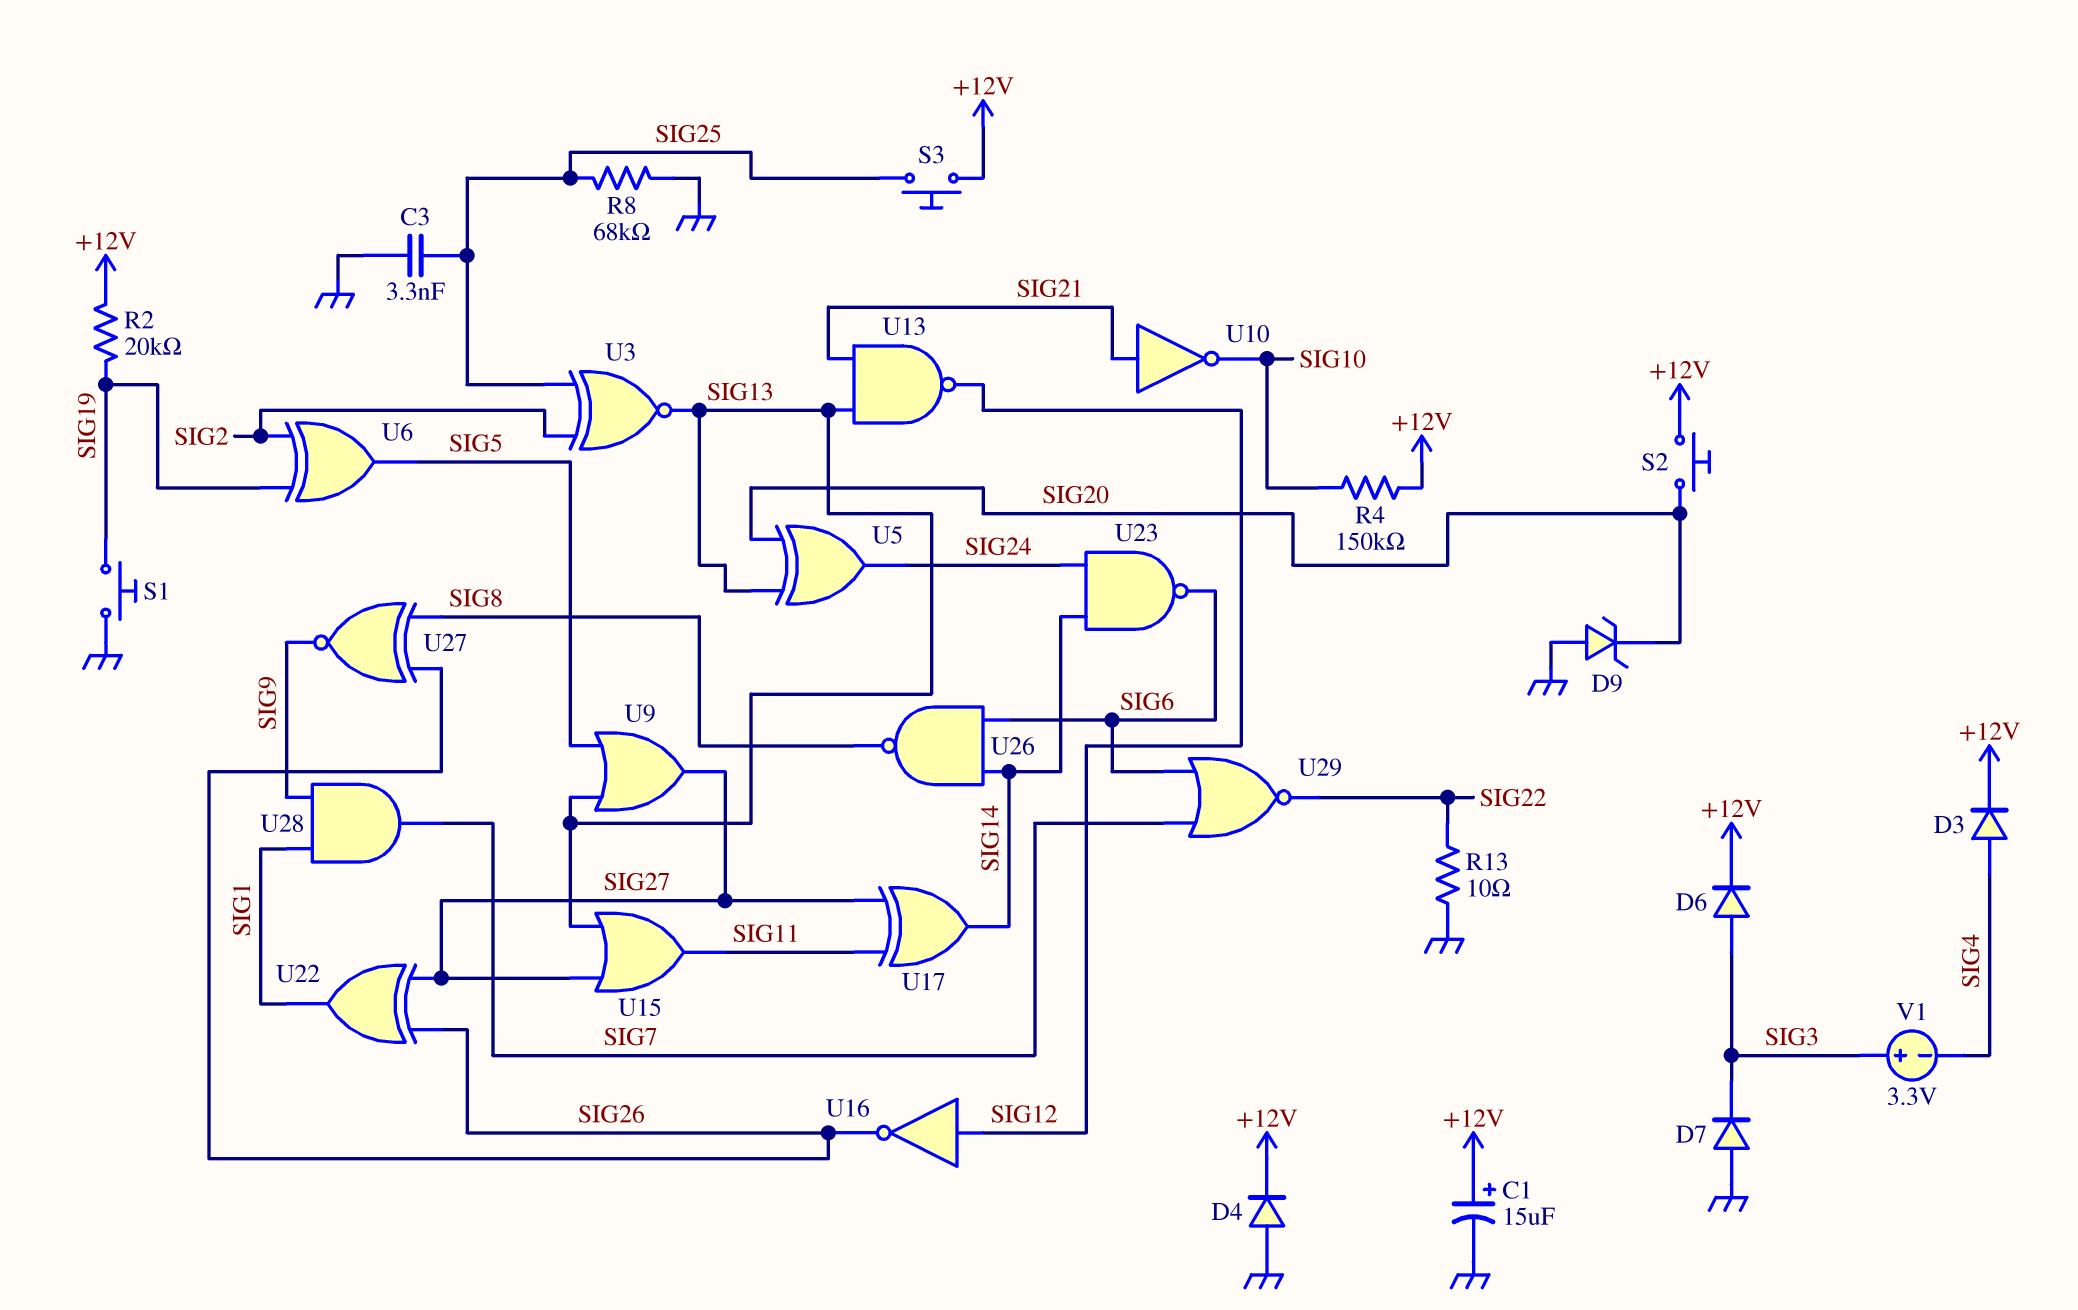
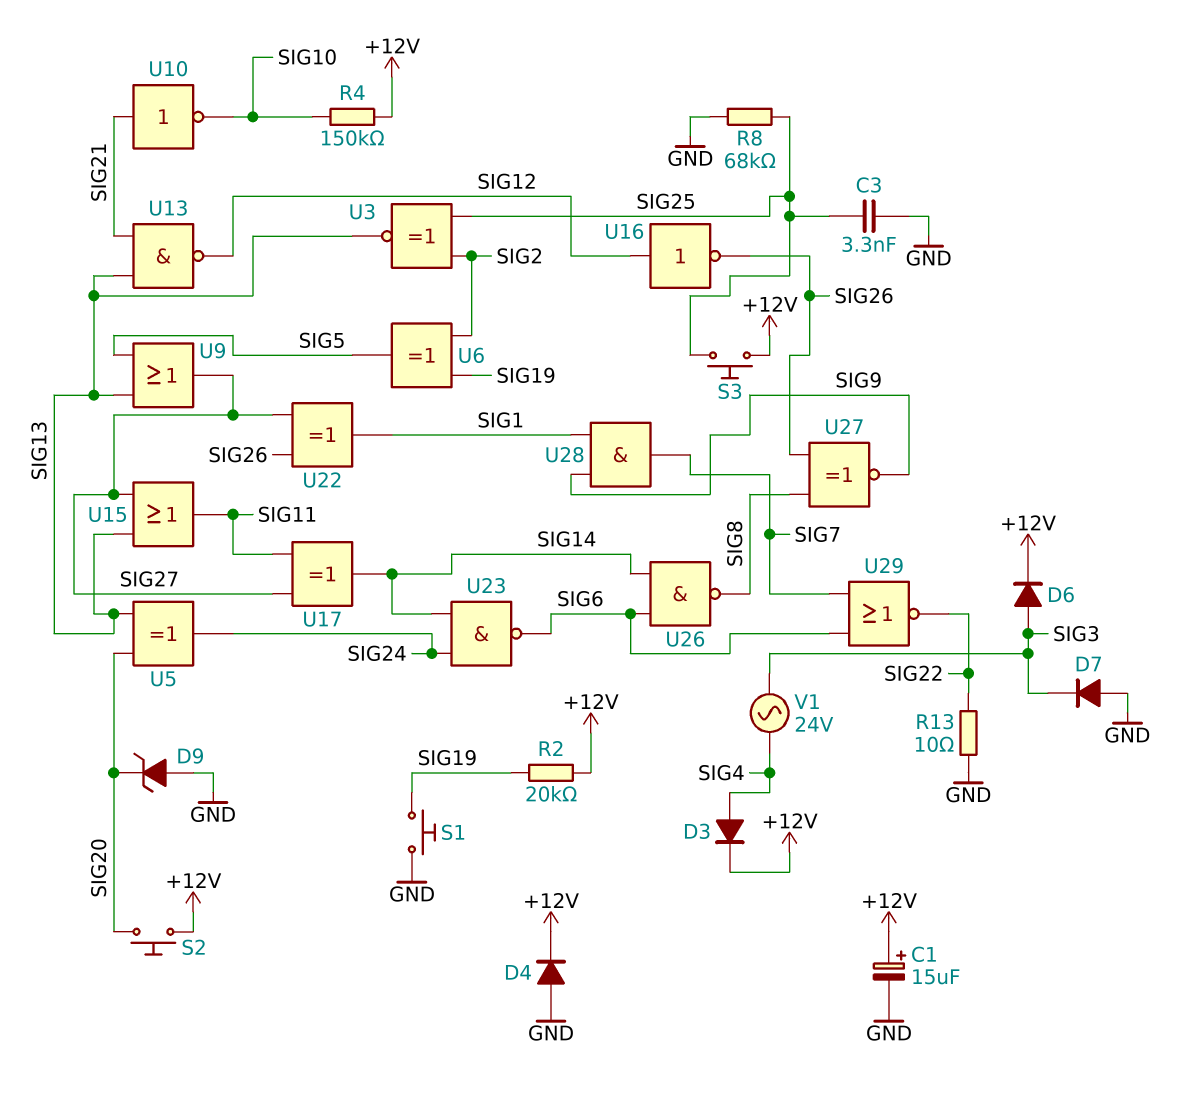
V1: 3.3V (plus SIG3, minus SIG4) -> AC 24V (SIG3, SIG4)

